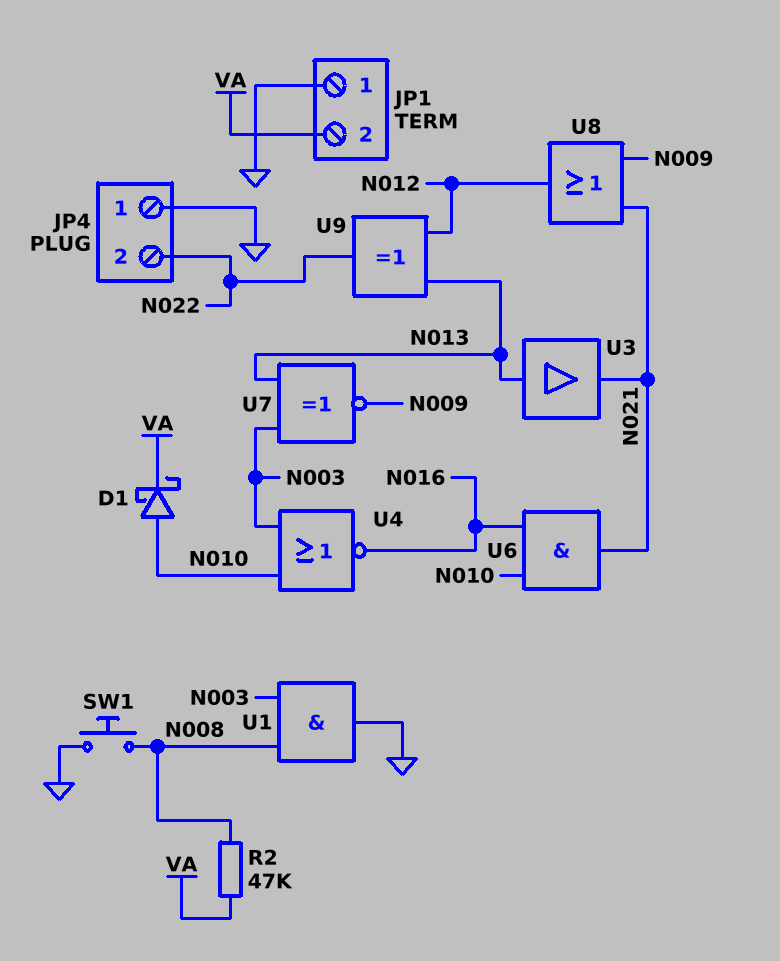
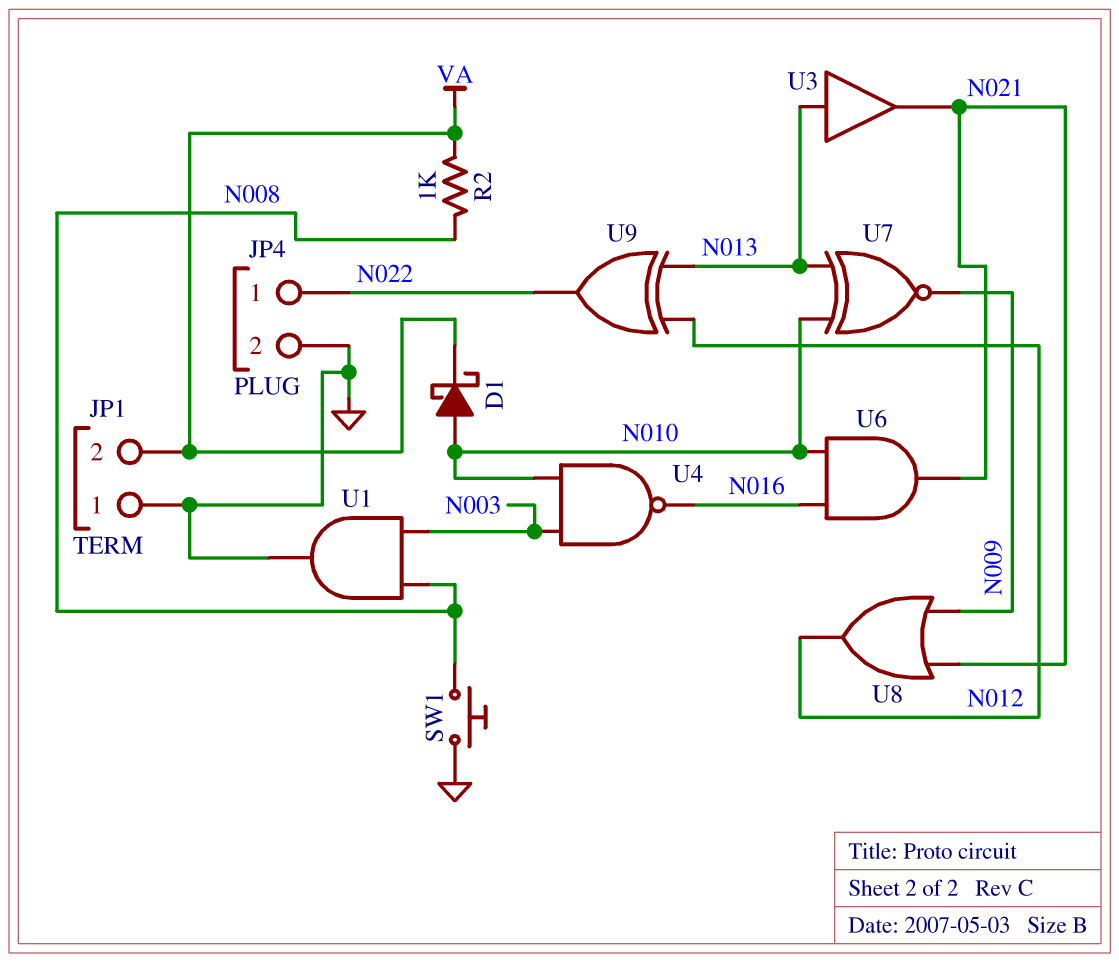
JP4 pin 1: GND -> N022
JP4 pin 2: N022 -> GND
R2: 47k (N008, VA) -> 1k (N008, VA)
U4: NOR (in N003, in N010, out N016) -> NAND (in N003, in N010, out N016)
U7: XNOR (in N003, in N013, out N009) -> XNOR (in N010, in N013, out N009)

